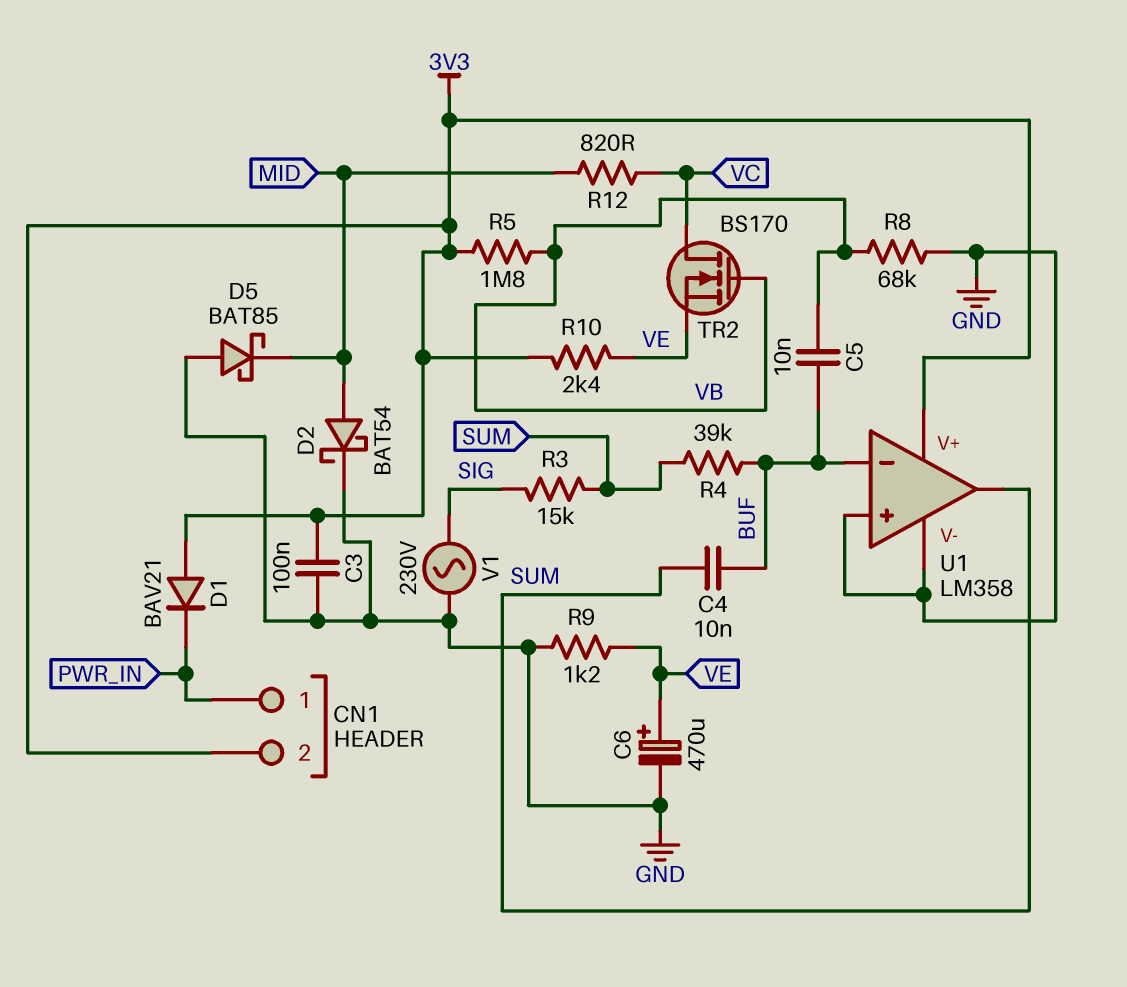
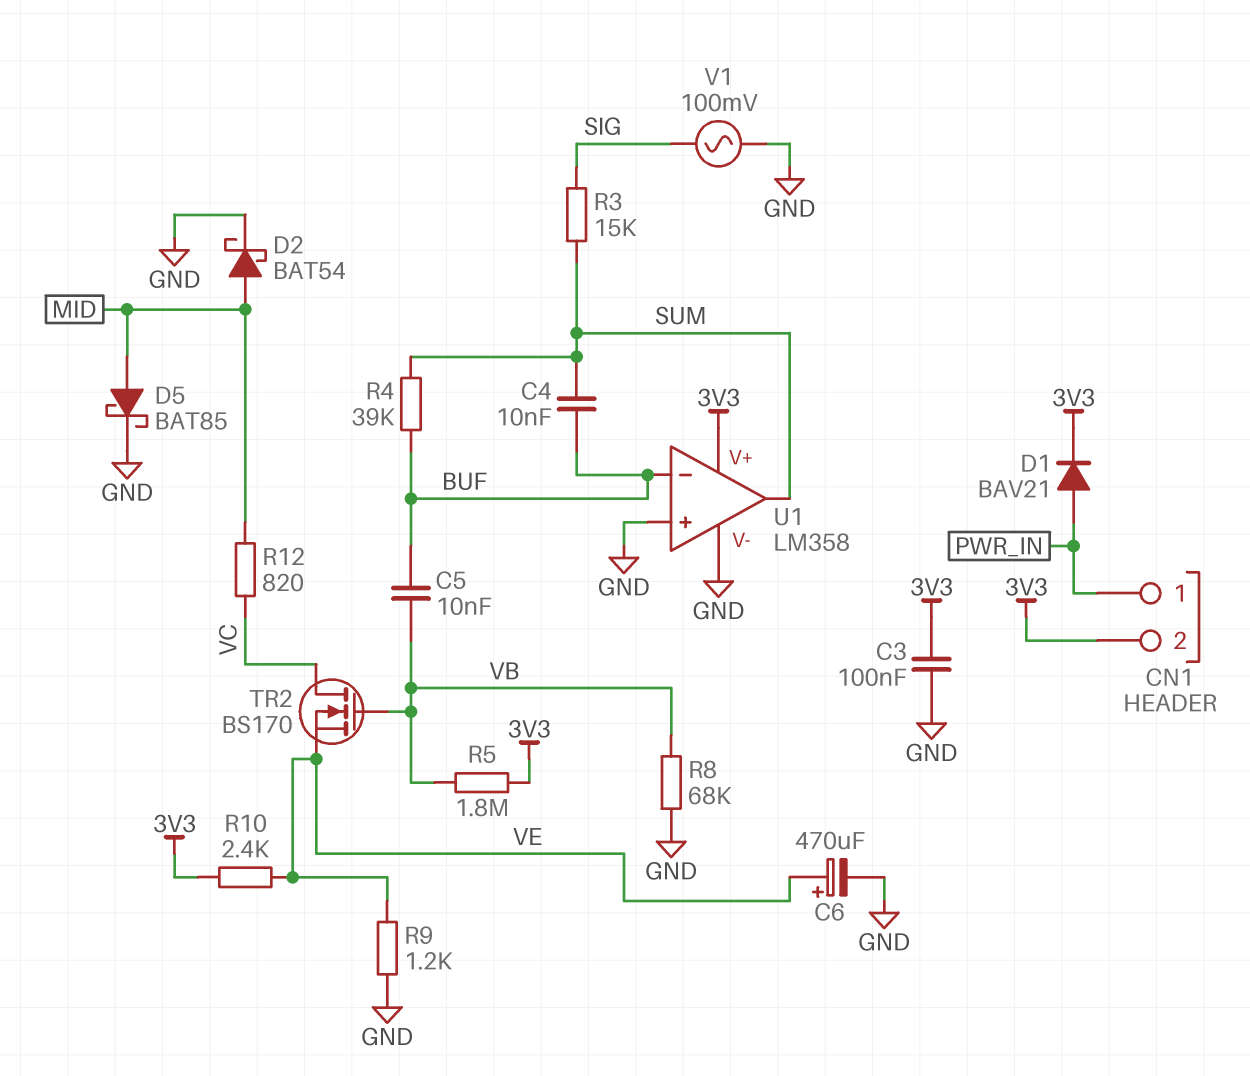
D1: diode BAV21 (A 3V3, K PWR_IN) -> diode BAV21 (A PWR_IN, K 3V3)
D5: schottky BAT85 (A GND, K MID) -> schottky BAT85 (A MID, K GND)
V1: AC 230V (GND, SIG) -> AC 100mV (GND, SIG)

